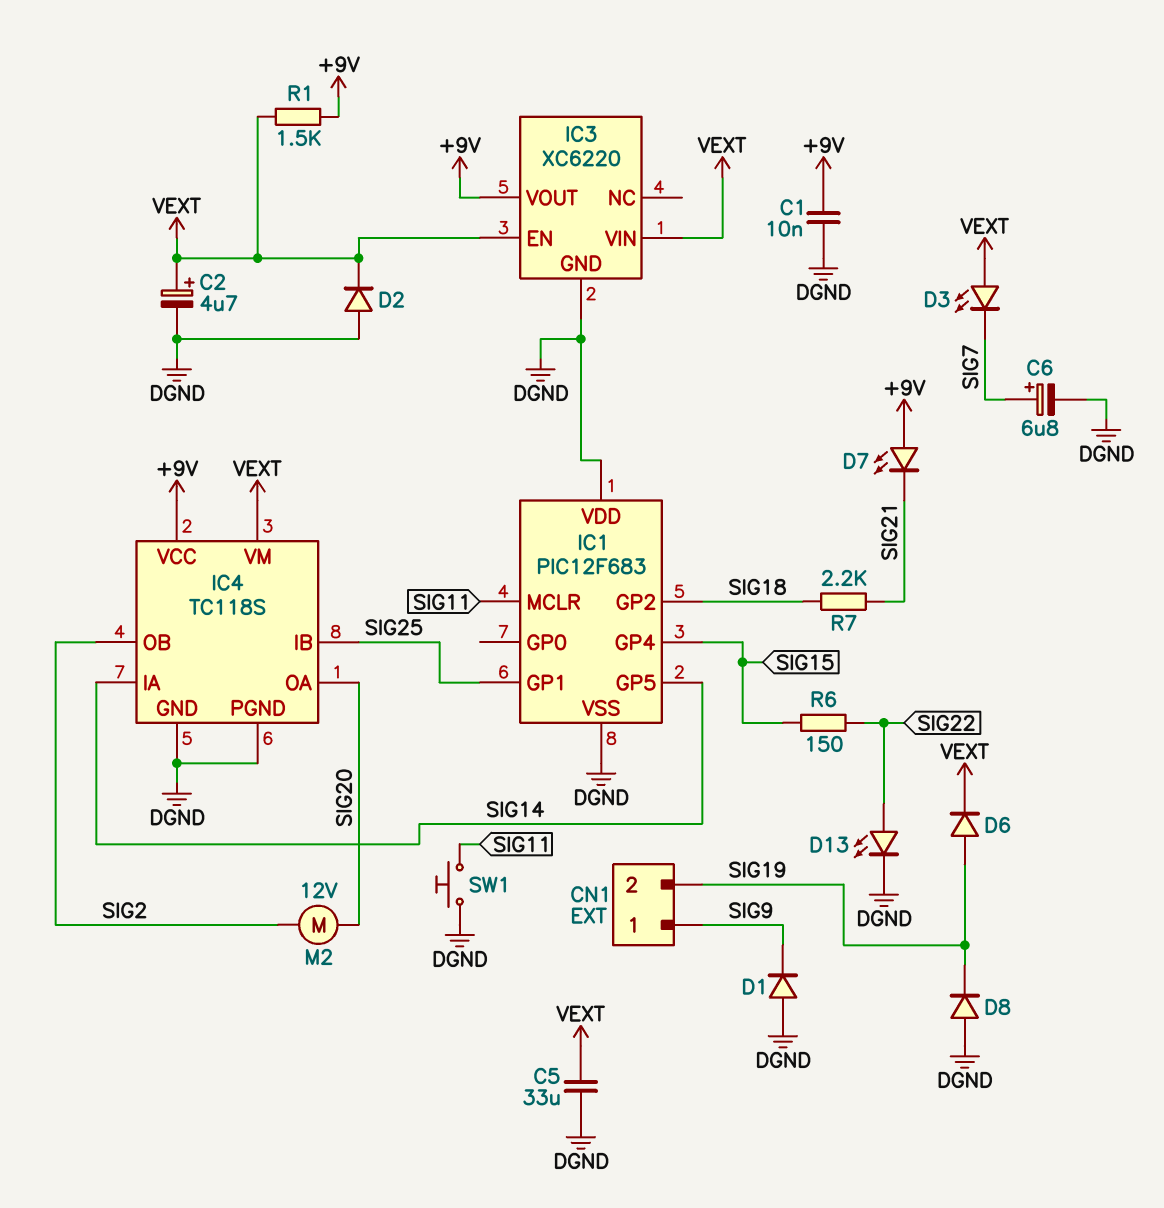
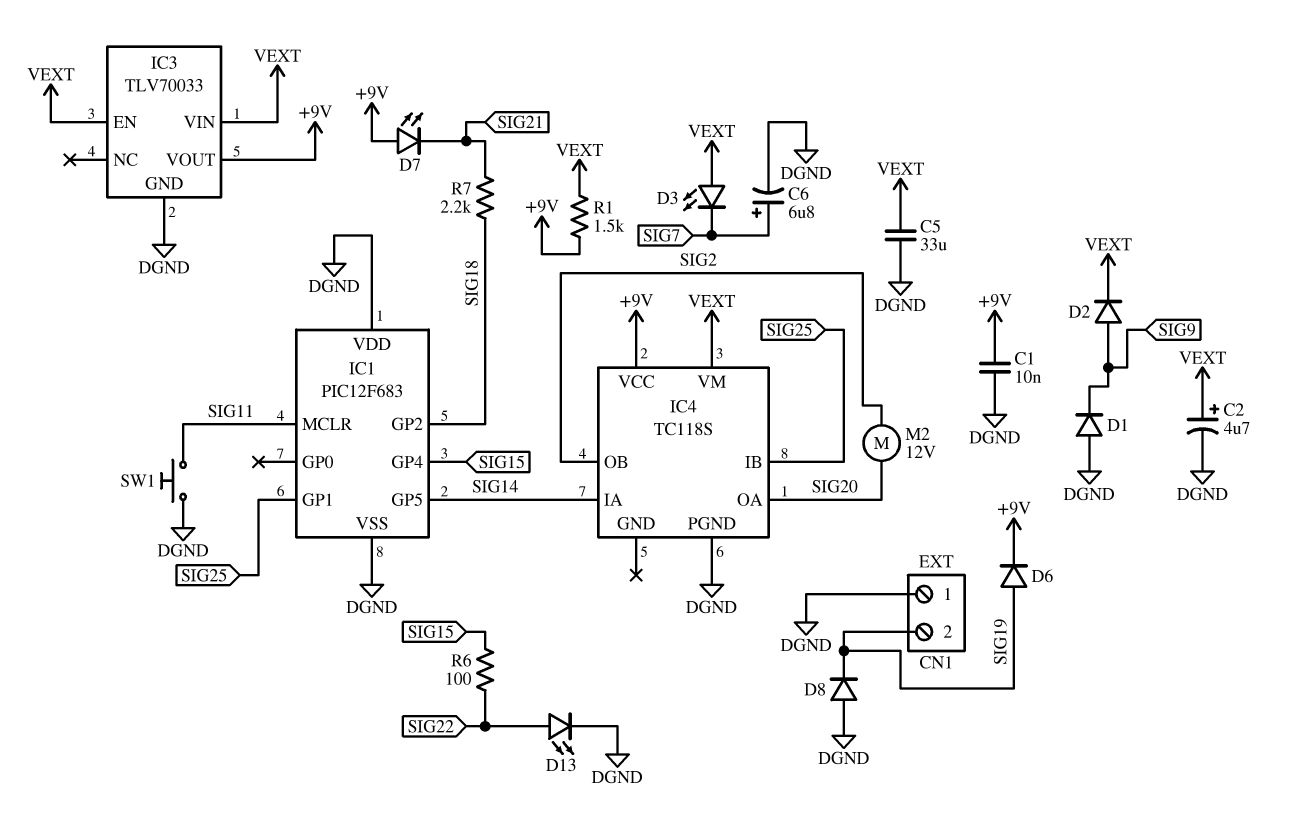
CN1 pin 1: SIG9 -> DGND
D2: diode (A DGND, K VEXT) -> diode (A SIG9, K VEXT)
D6: diode (A SIG19, K VEXT) -> diode (A SIG19, K +9V)
IC3: XC6220 -> TLV70033
IC4 pin GND: DGND -> none
R6: 150 (SIG15, SIG22) -> 100 (SIG15, SIG22)

